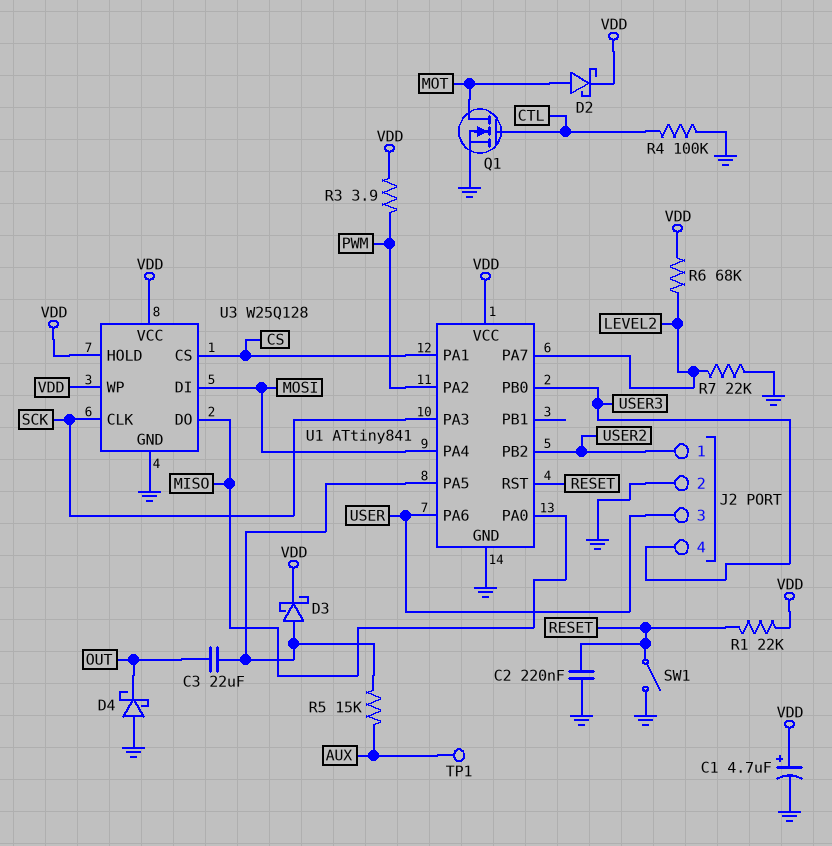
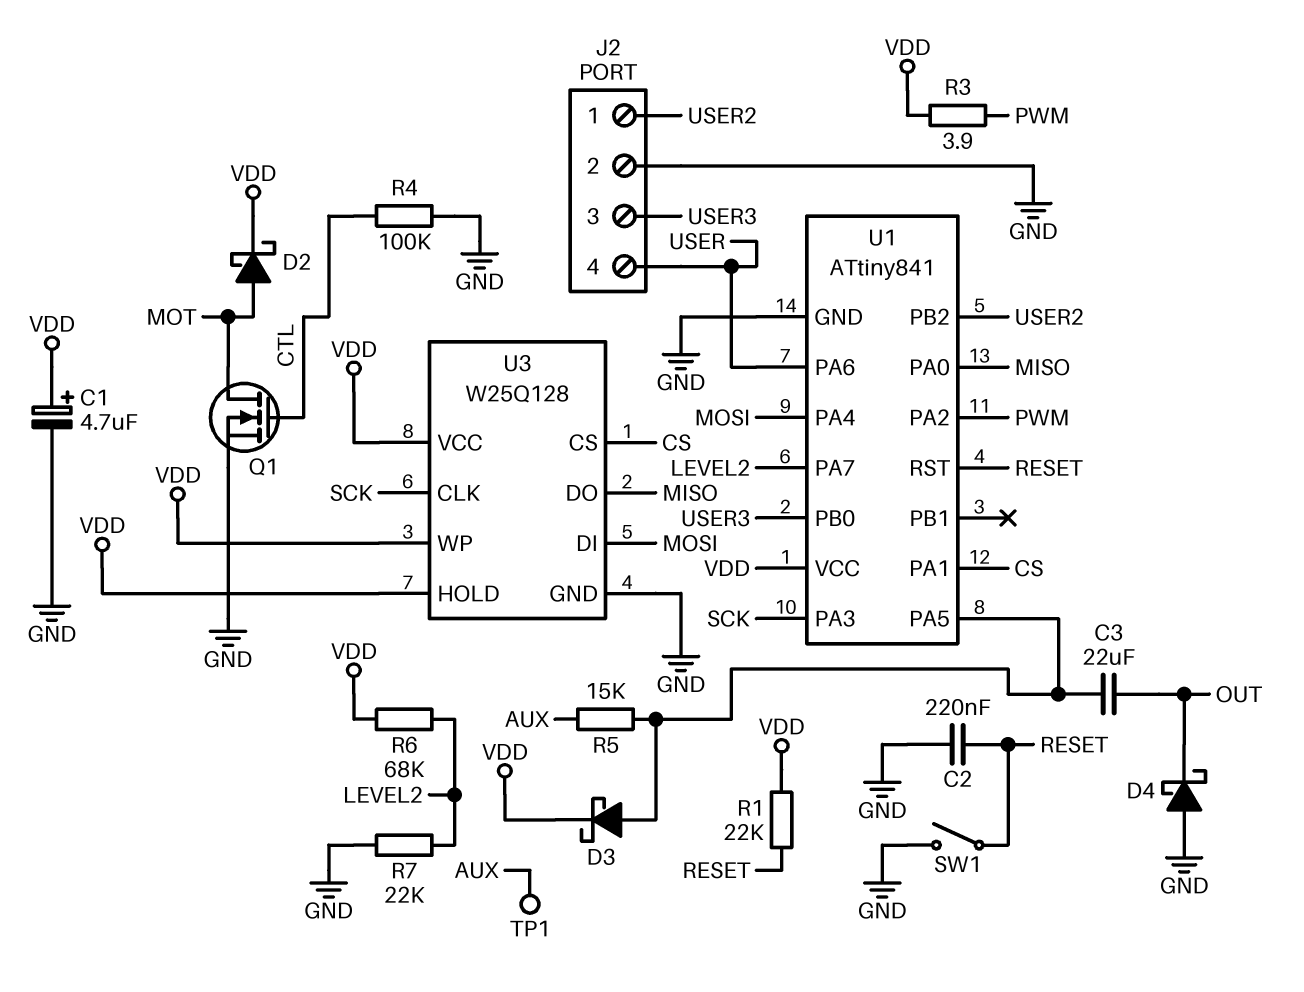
J2 pin 3: USER -> USER3
J2 pin 4: USER3 -> USER

